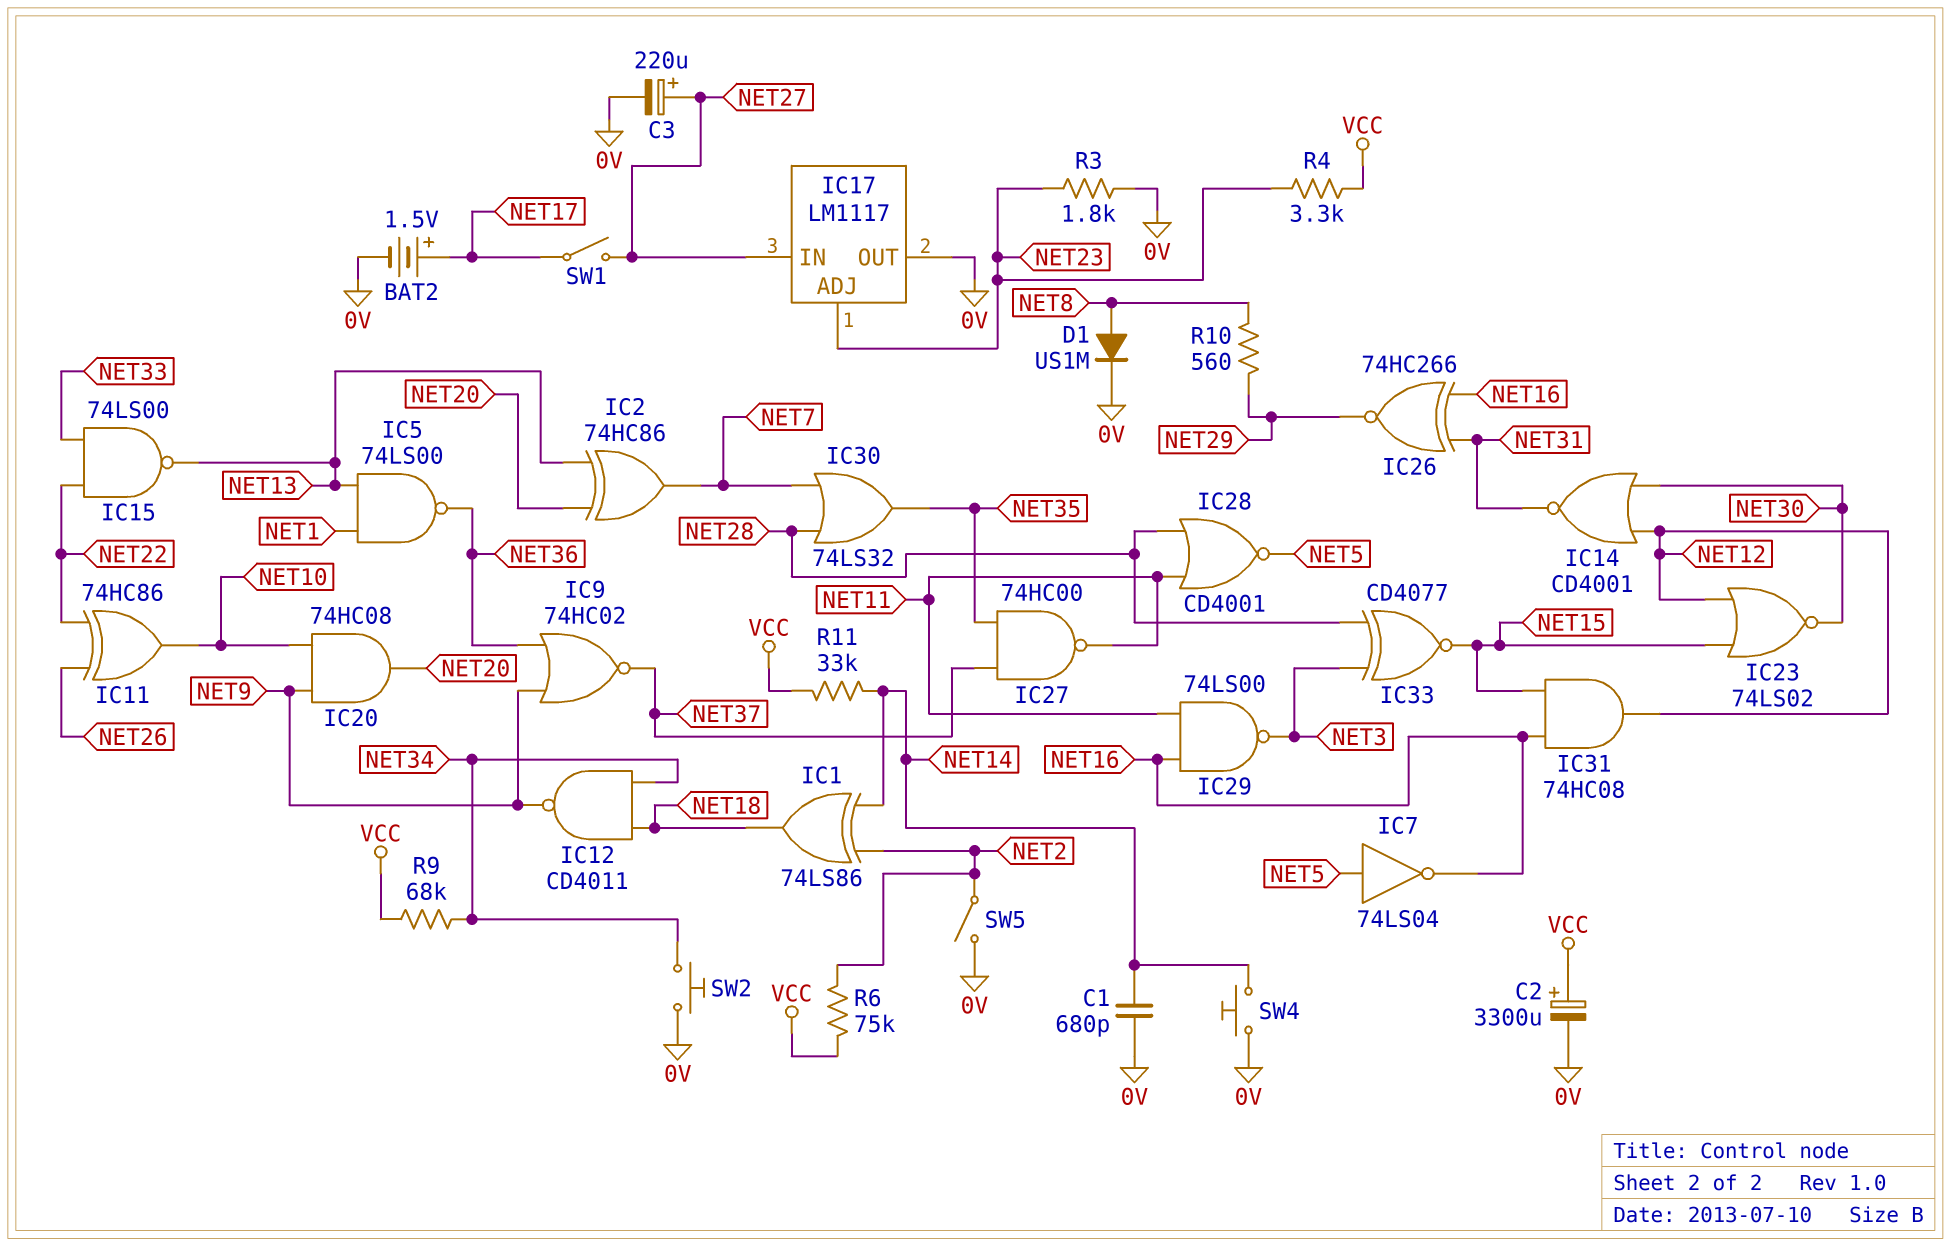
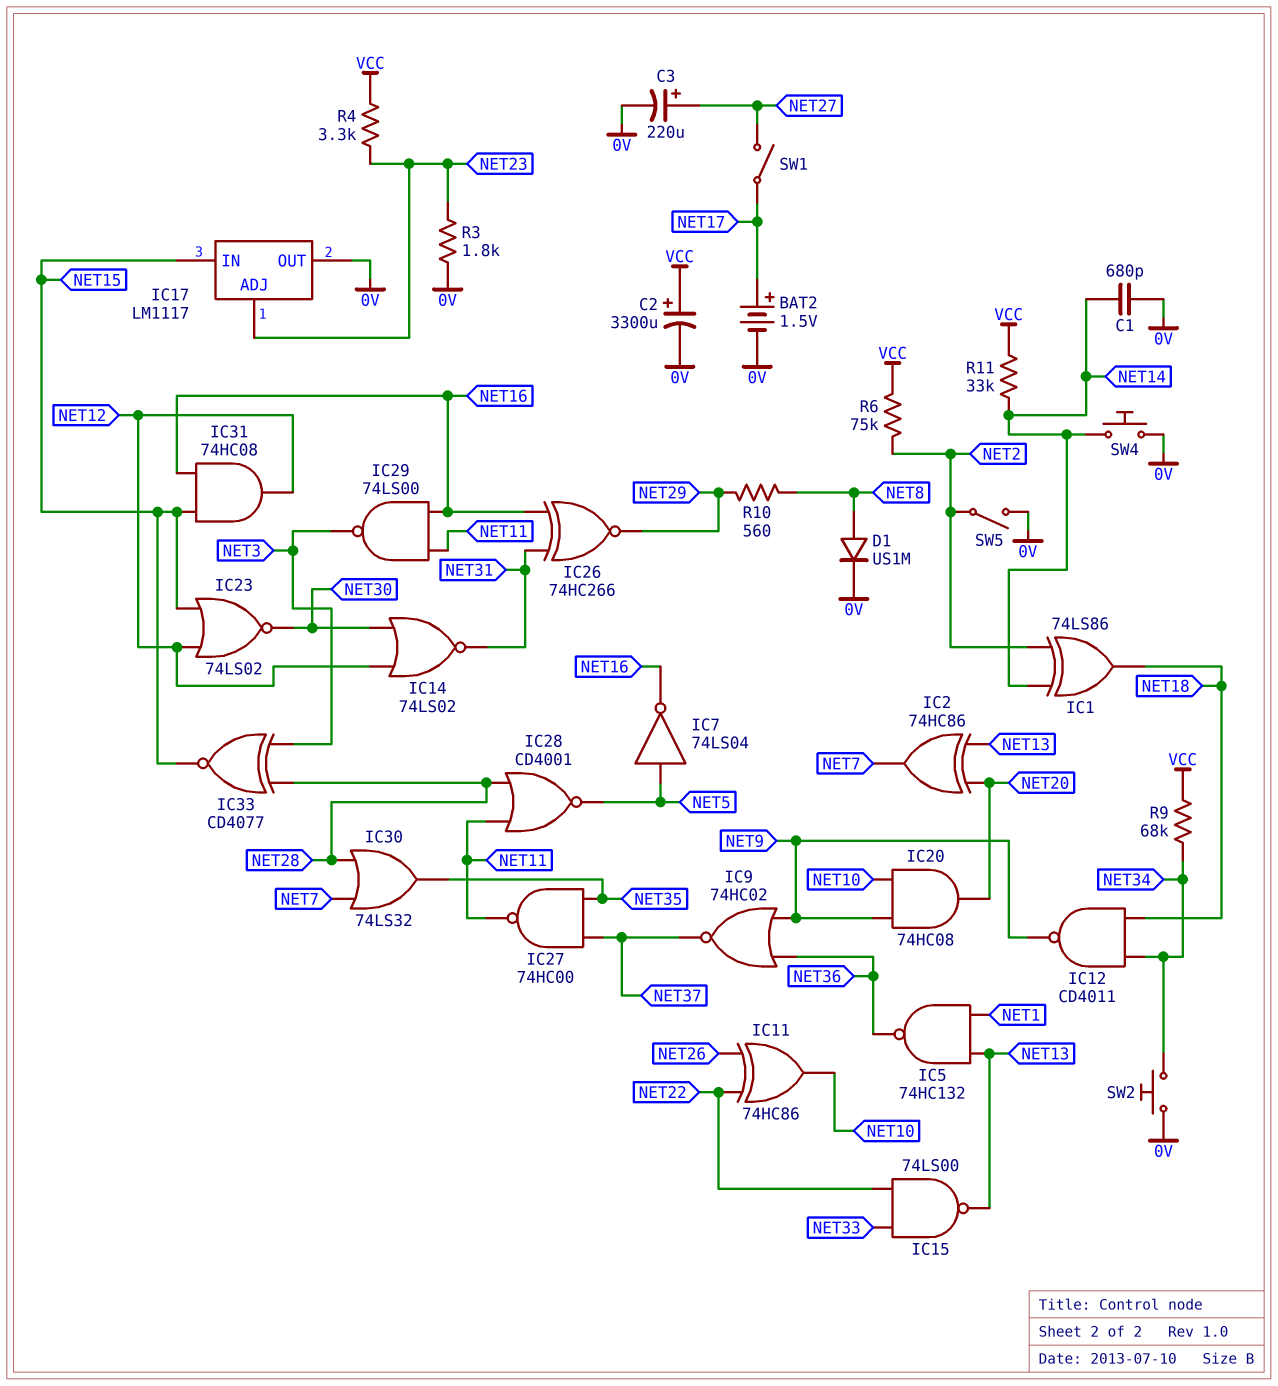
IC5: NAND 74LS00 (in NET1, in NET13, out NET36) -> NAND 74HC132 (in NET1, in NET13, out NET36)
IC14: NOR CD4001 (in NET12, in NET30, out NET31) -> NOR 74LS02 (in NET12, in NET30, out NET31)
IC17 pin IN: NET27 -> NET15

